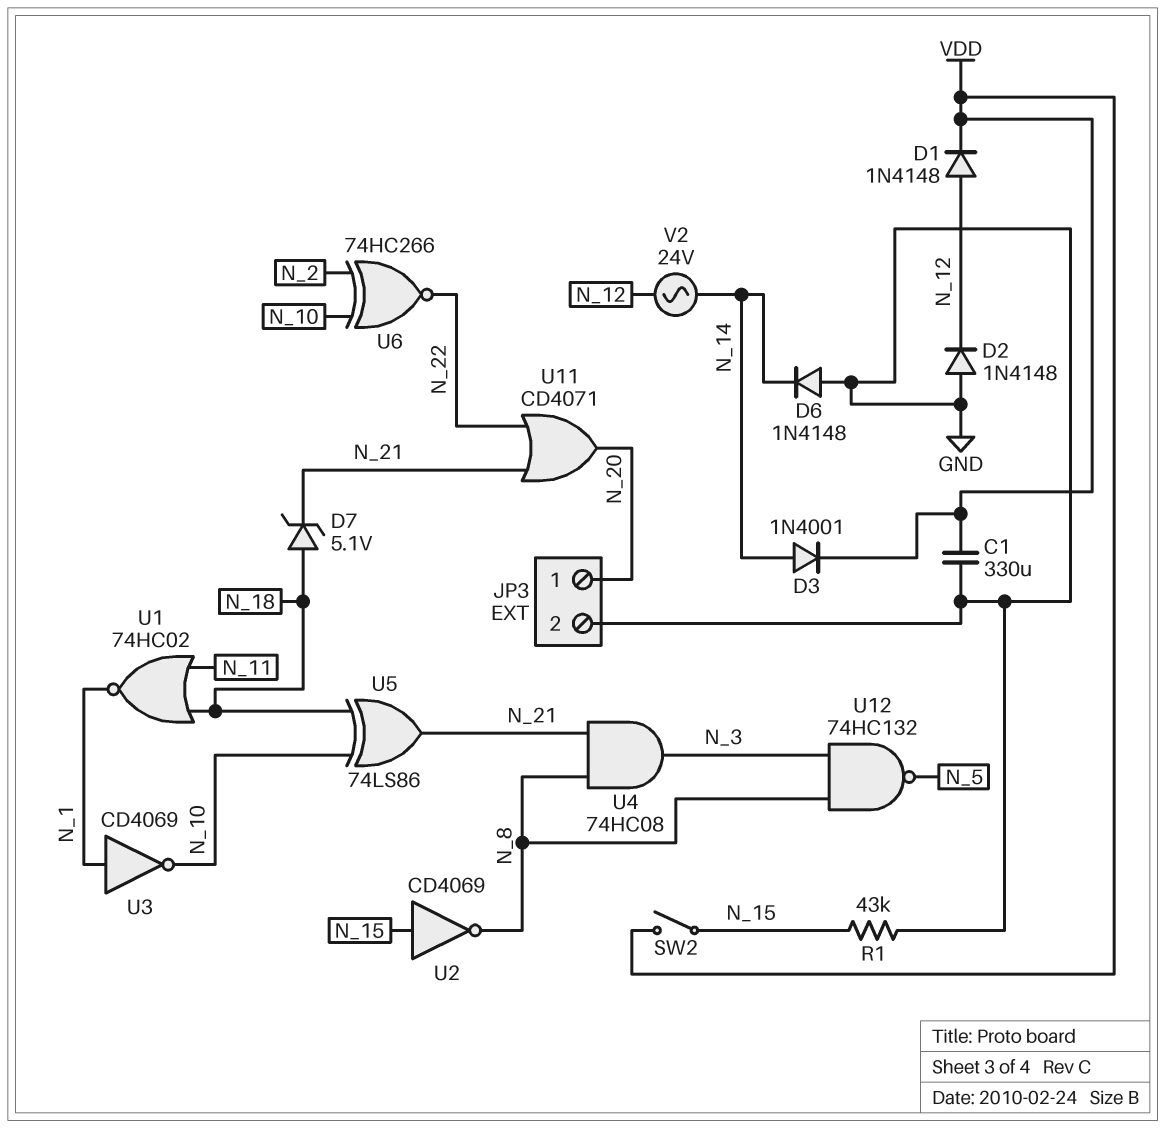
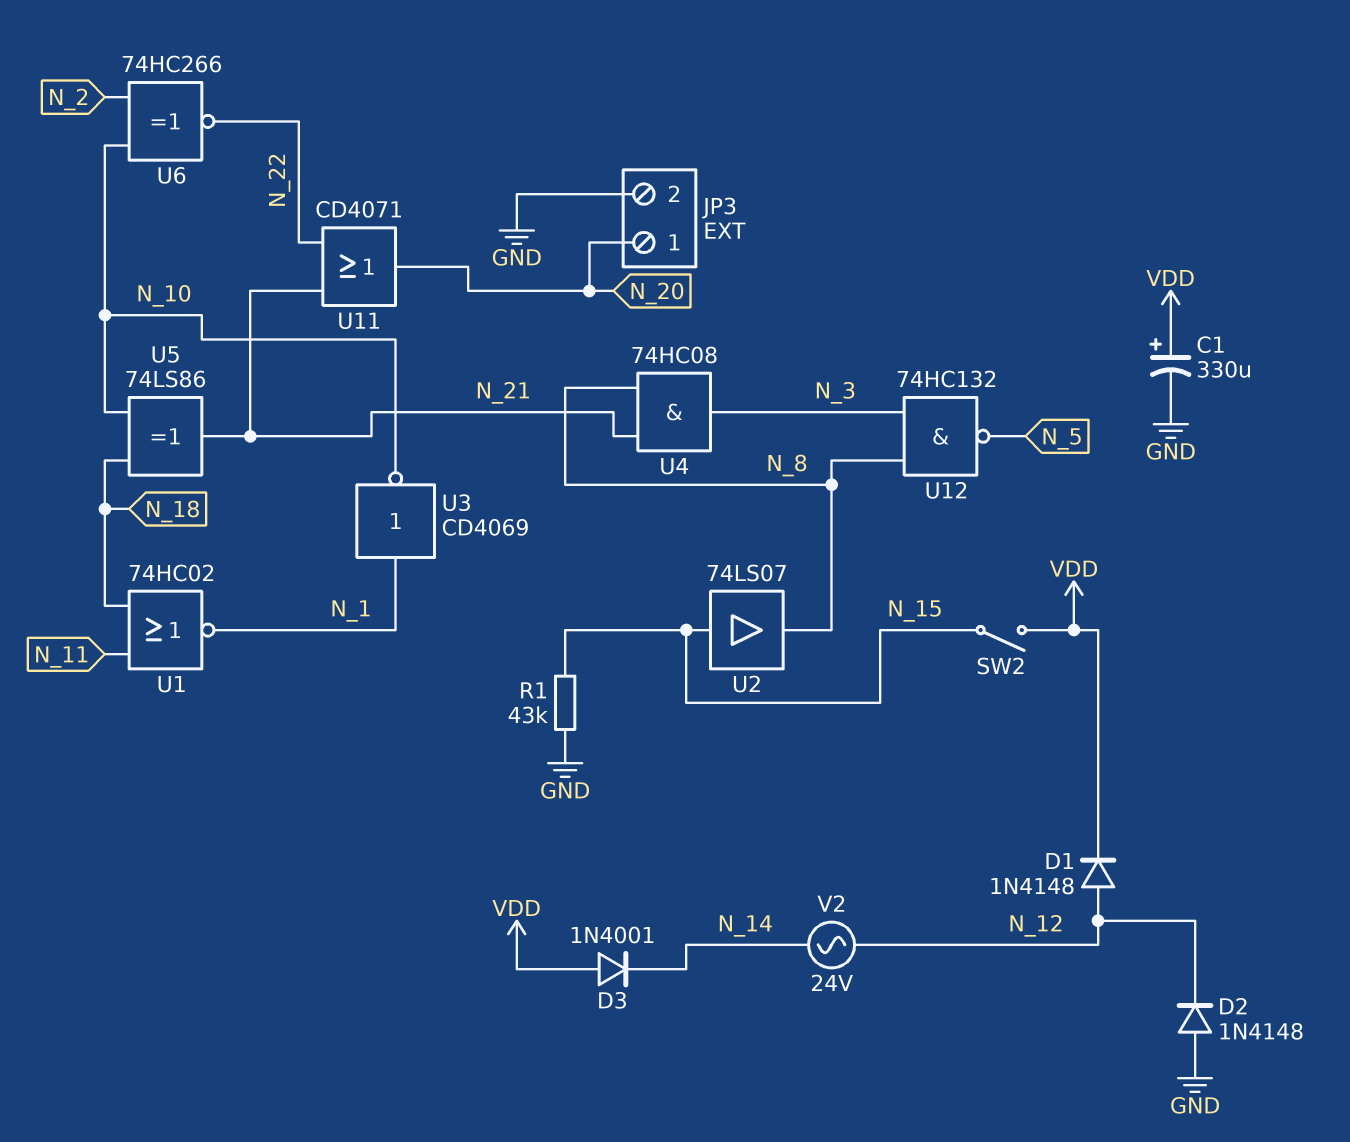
C1: 330uF (GND, VDD) -> 330uF (plus VDD, minus GND)
D3: diode 1N4001 (A N_14, K VDD) -> diode 1N4001 (A VDD, K N_14)
D6: diode 1N4148 (A GND, K N_14) -> none
D7: zener 5.1V (A N_18, K N_21) -> none
U2: NOT CD4069 (in N_15, out N_8) -> buffer 74LS07 (in N_15, out N_8)

